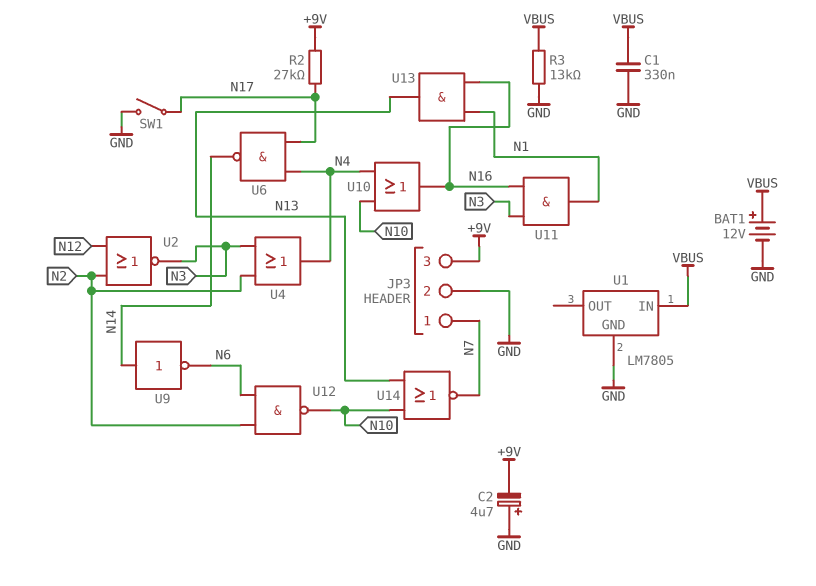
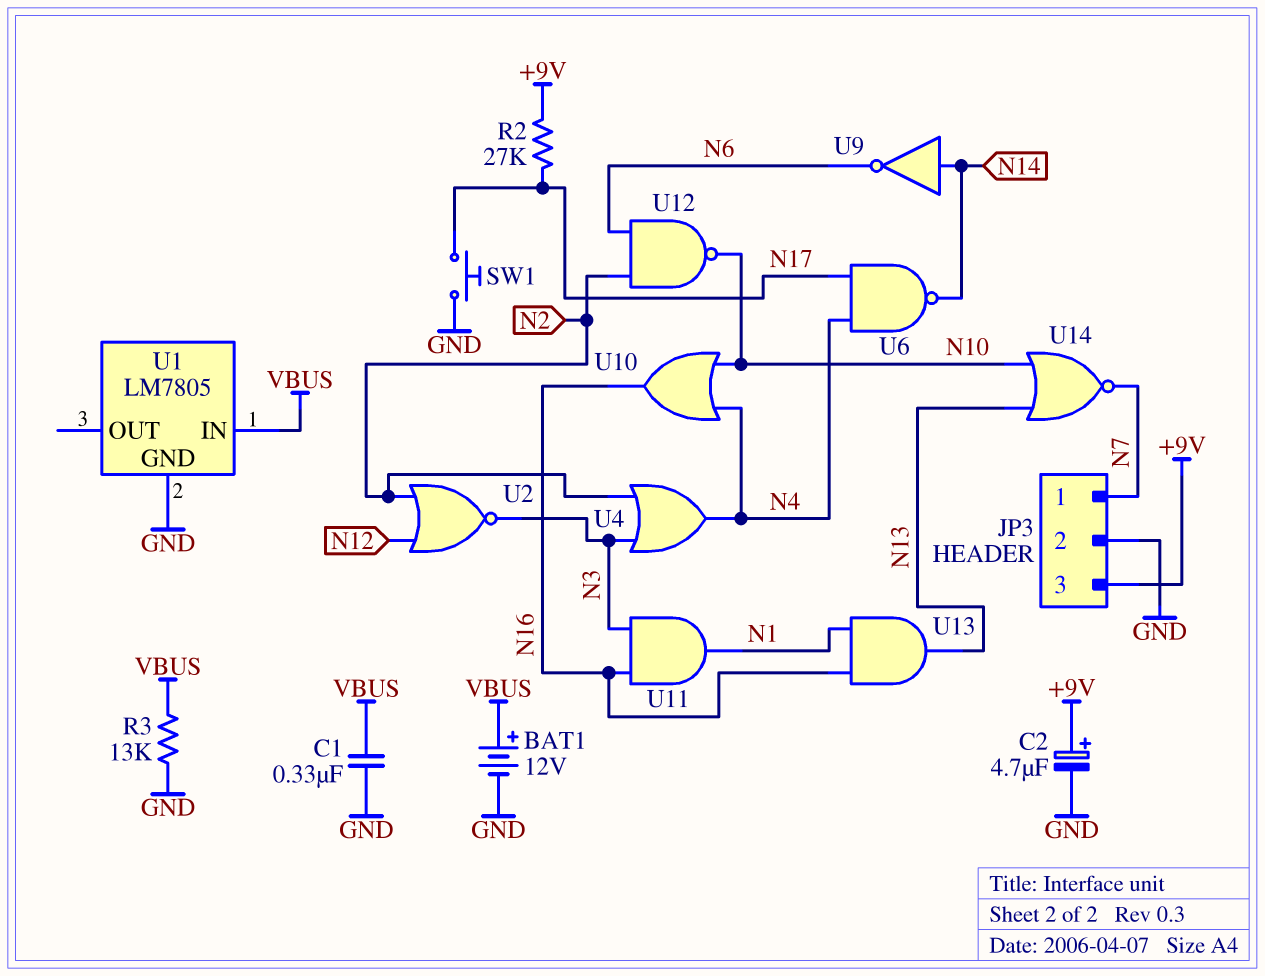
C2: 4.7uF (plus GND, minus +9V) -> 4.7uF (plus +9V, minus GND)
SW1: switch (GND, N17) -> button (GND, N17)

